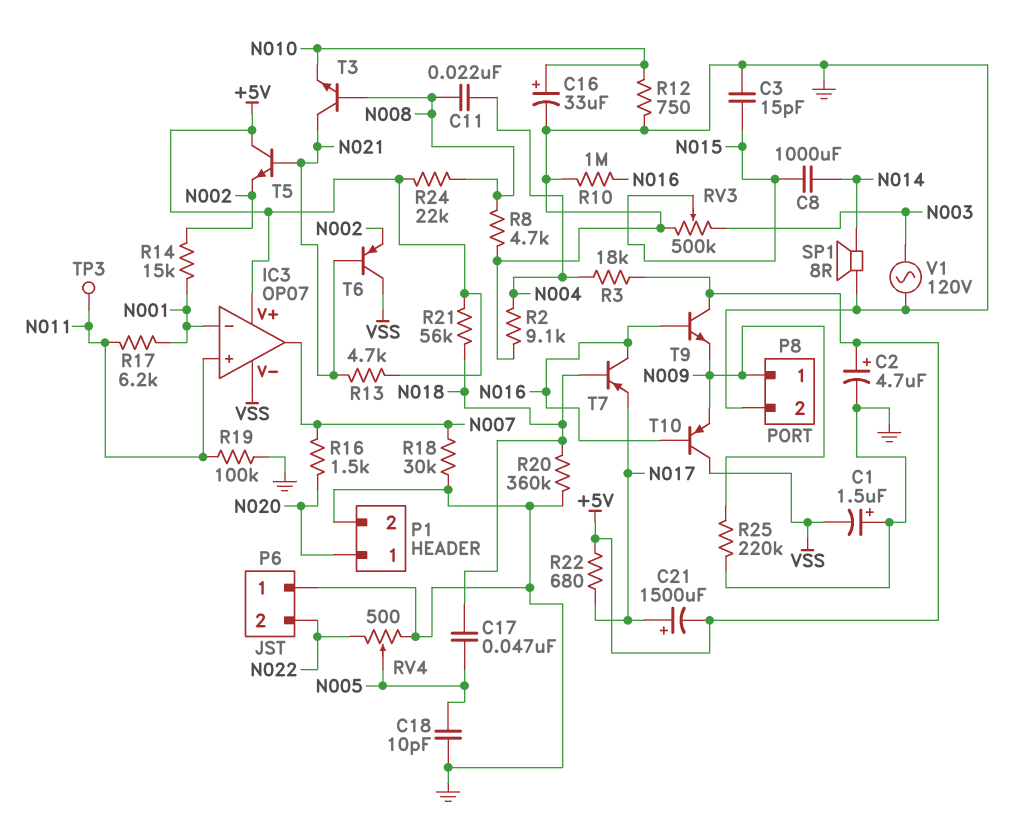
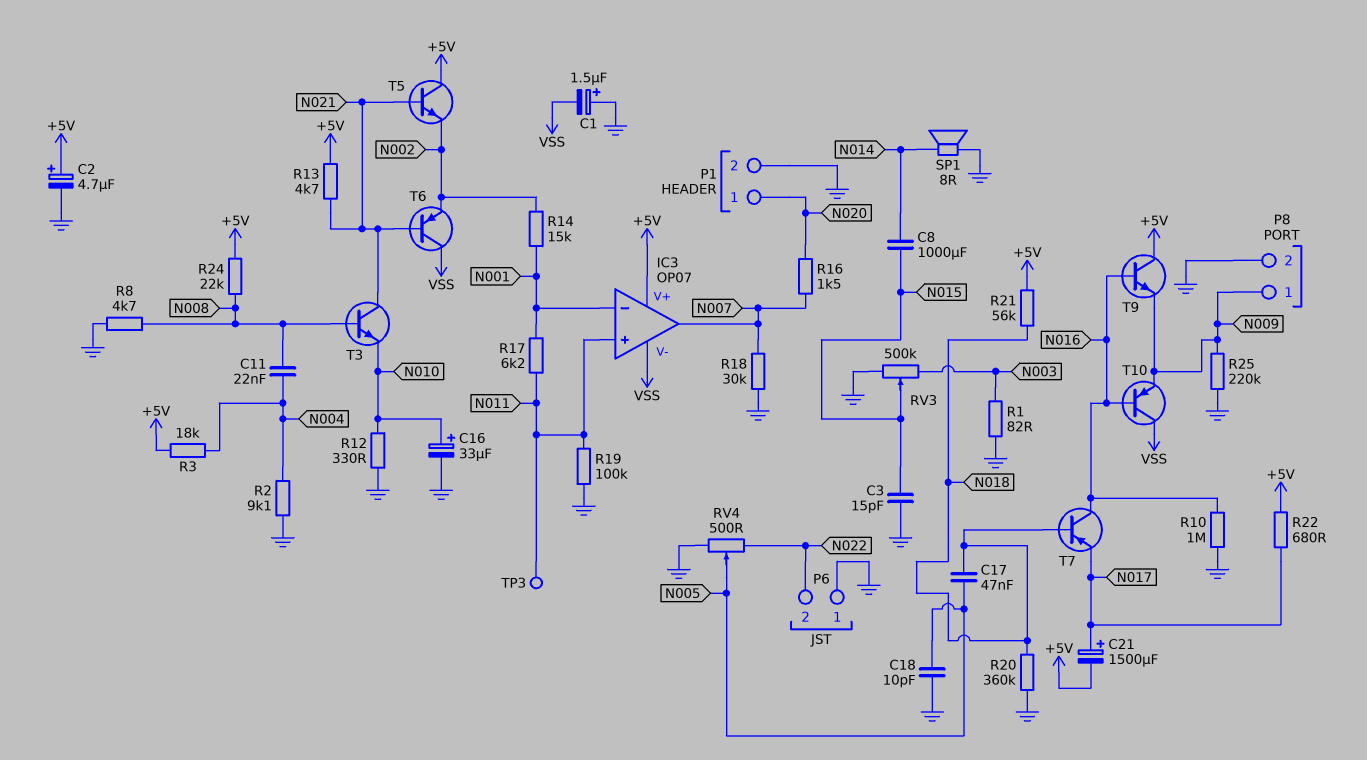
R1: none -> 82 (GND, N003)
R12: 750 (GND, N010) -> 330 (GND, N010)
V1: AC 120V (GND, N003) -> none

